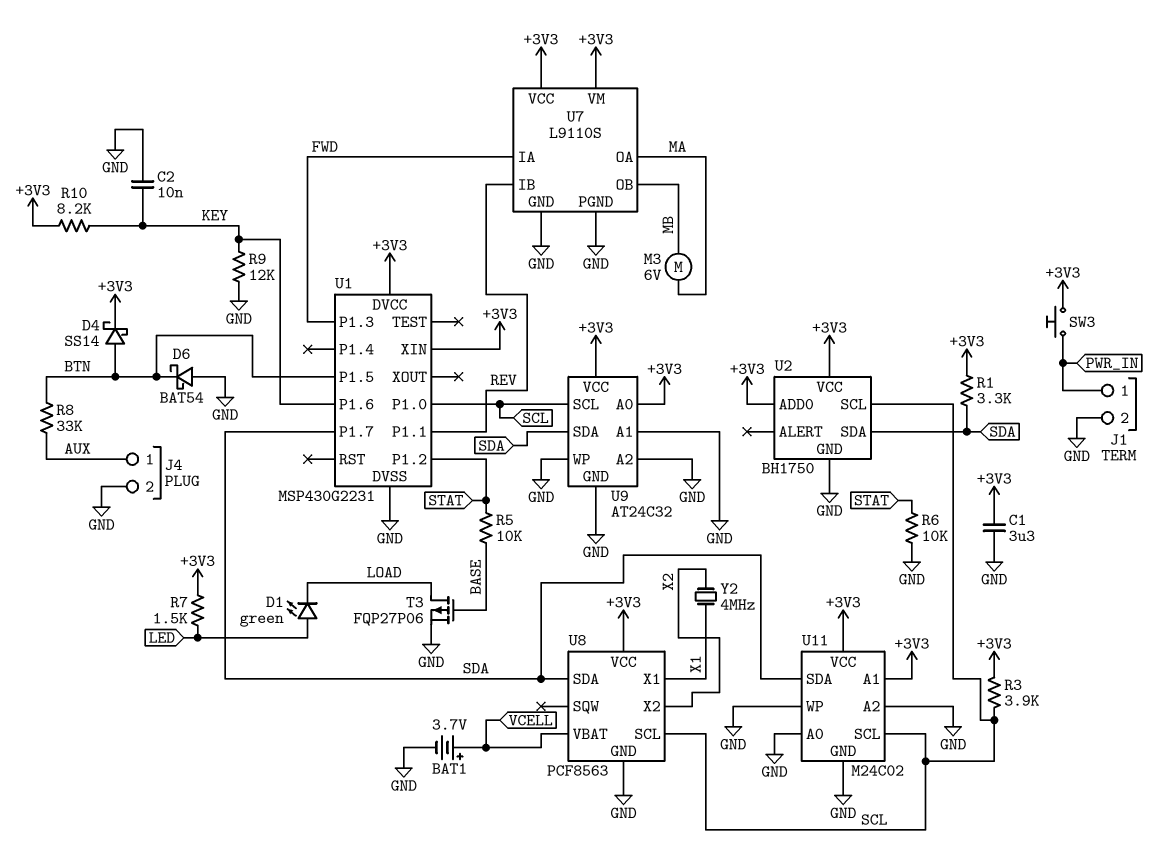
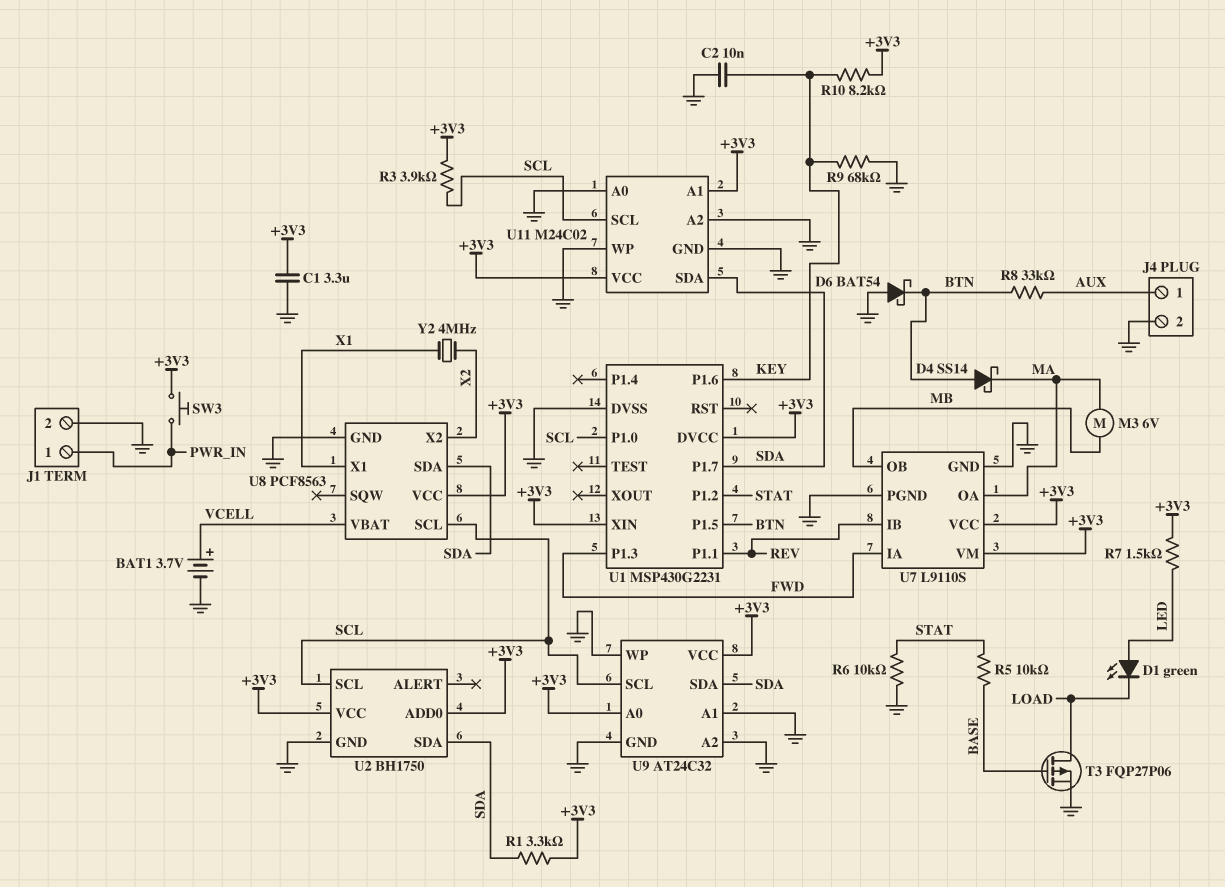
D4: schottky SS14 (A BTN, K +3V3) -> schottky SS14 (A BTN, K MA)
R9: 12k (GND, KEY) -> 68k (GND, KEY)

